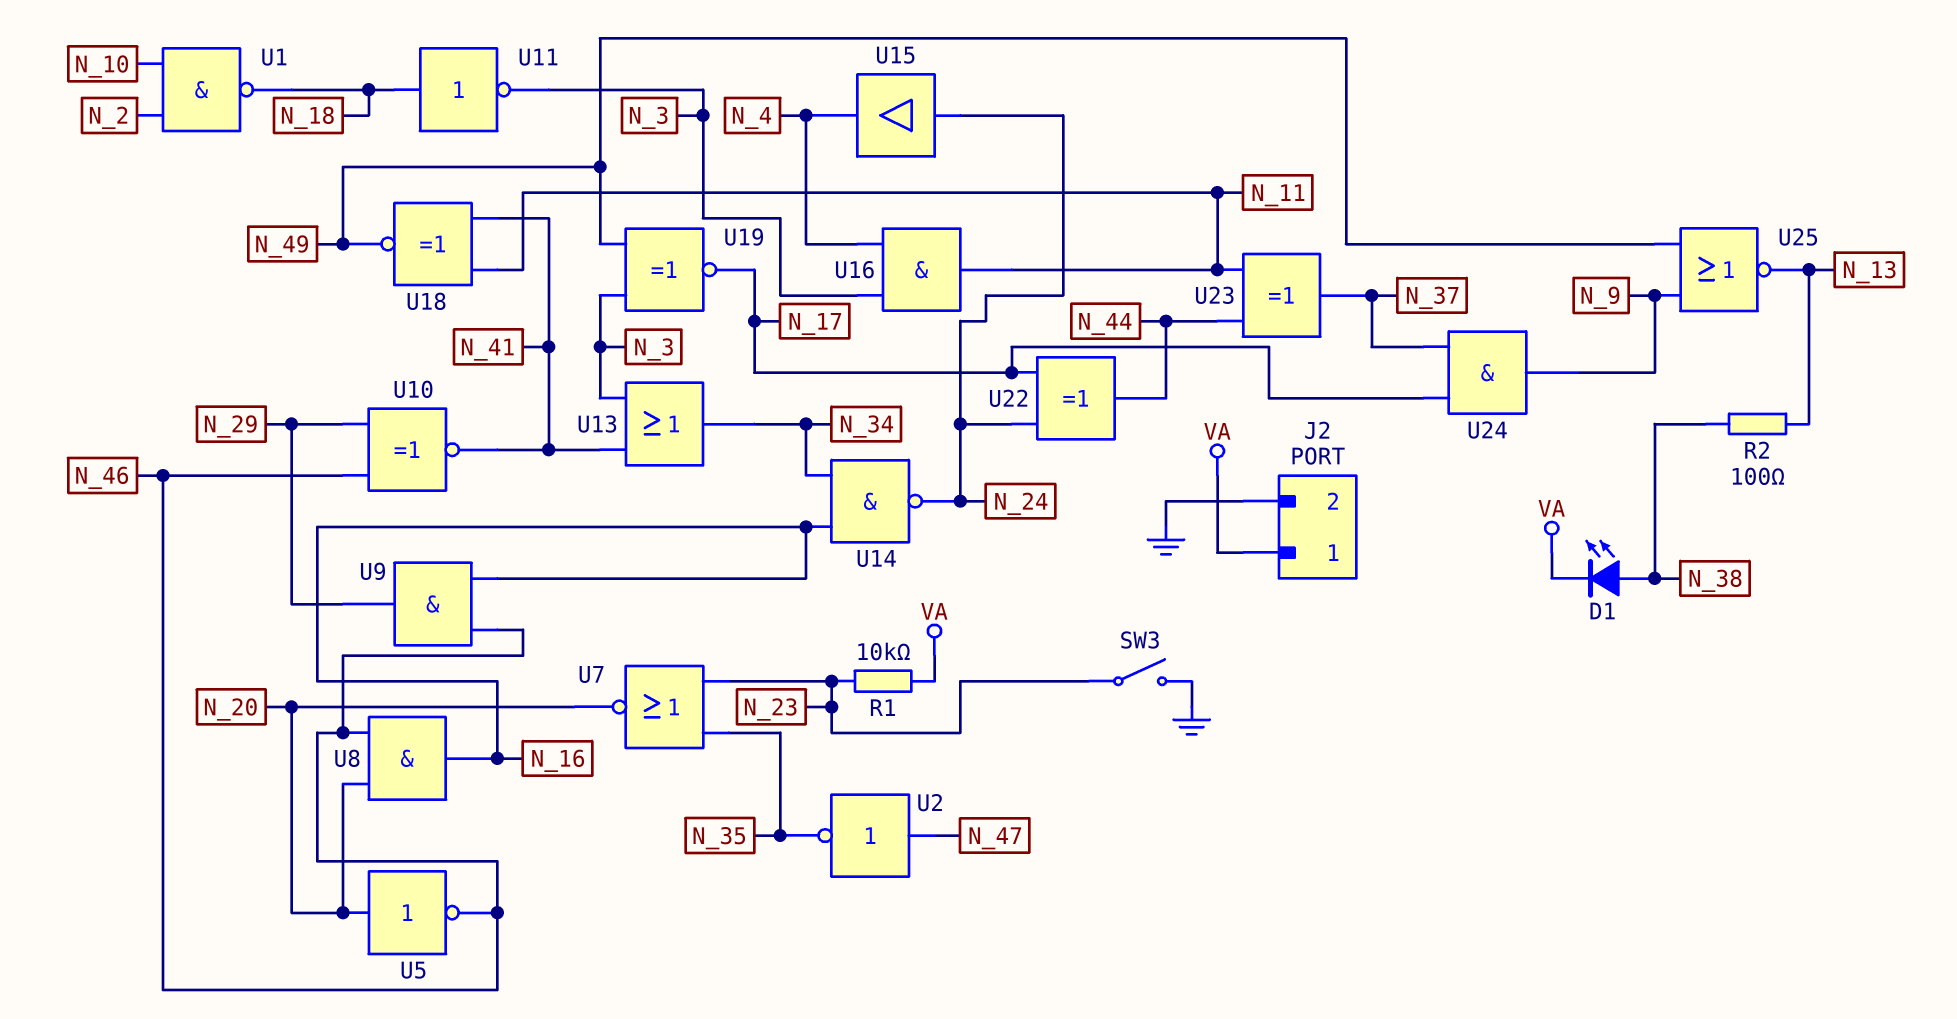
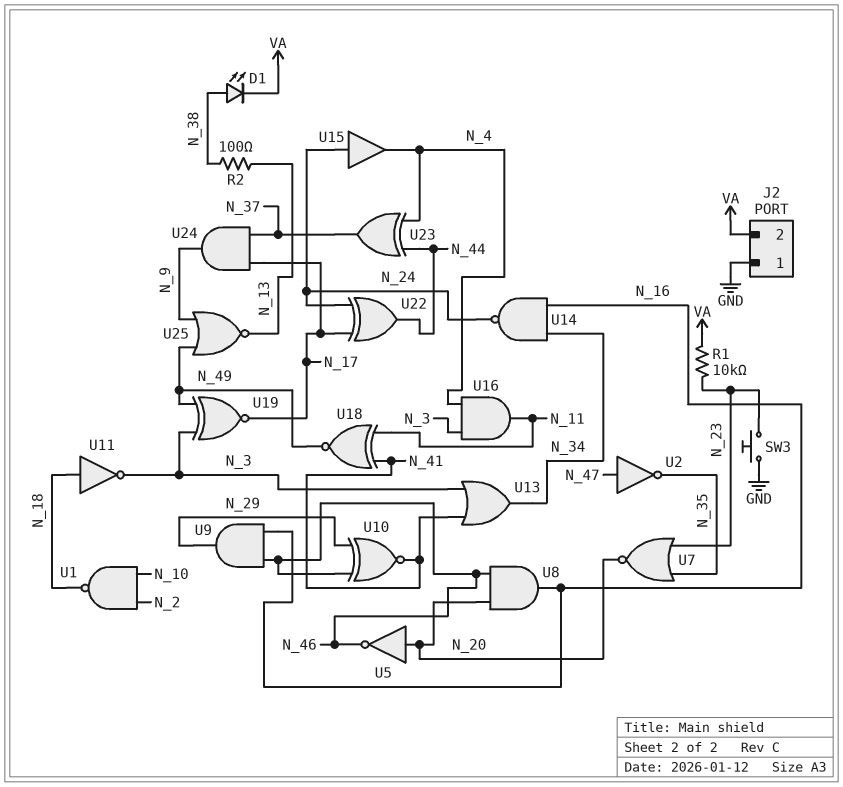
J2 pin 1: VA -> GND
J2 pin 2: GND -> VA
SW3: switch (GND, N_23) -> button (GND, N_23)
U23: XOR (in N_11, in N_44, out N_37) -> XOR (in N_4, in N_44, out N_37)

